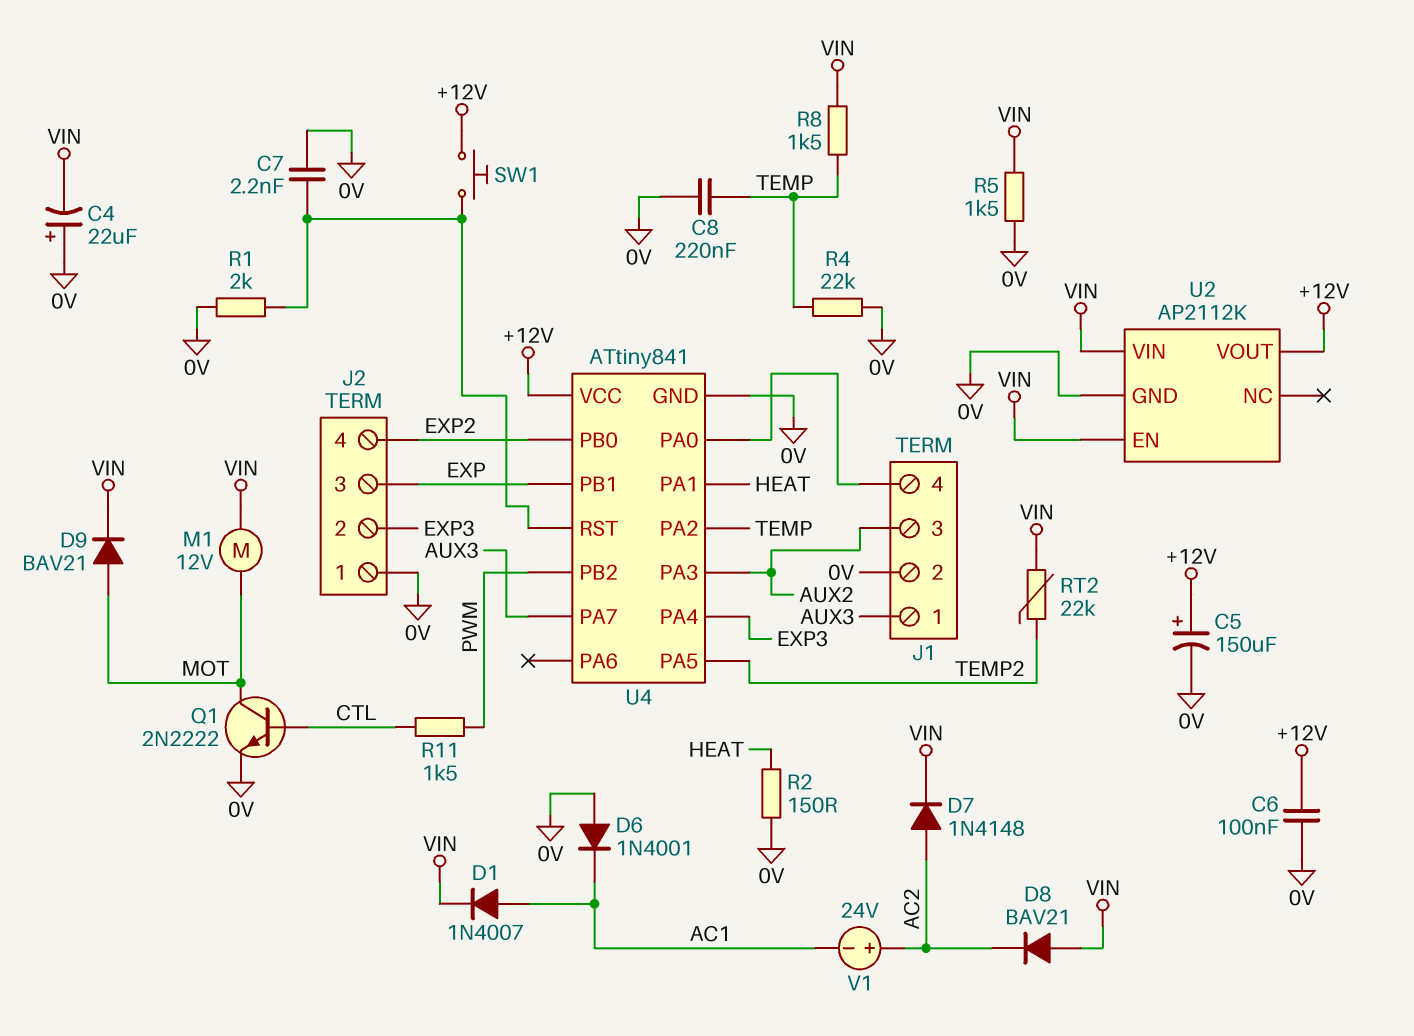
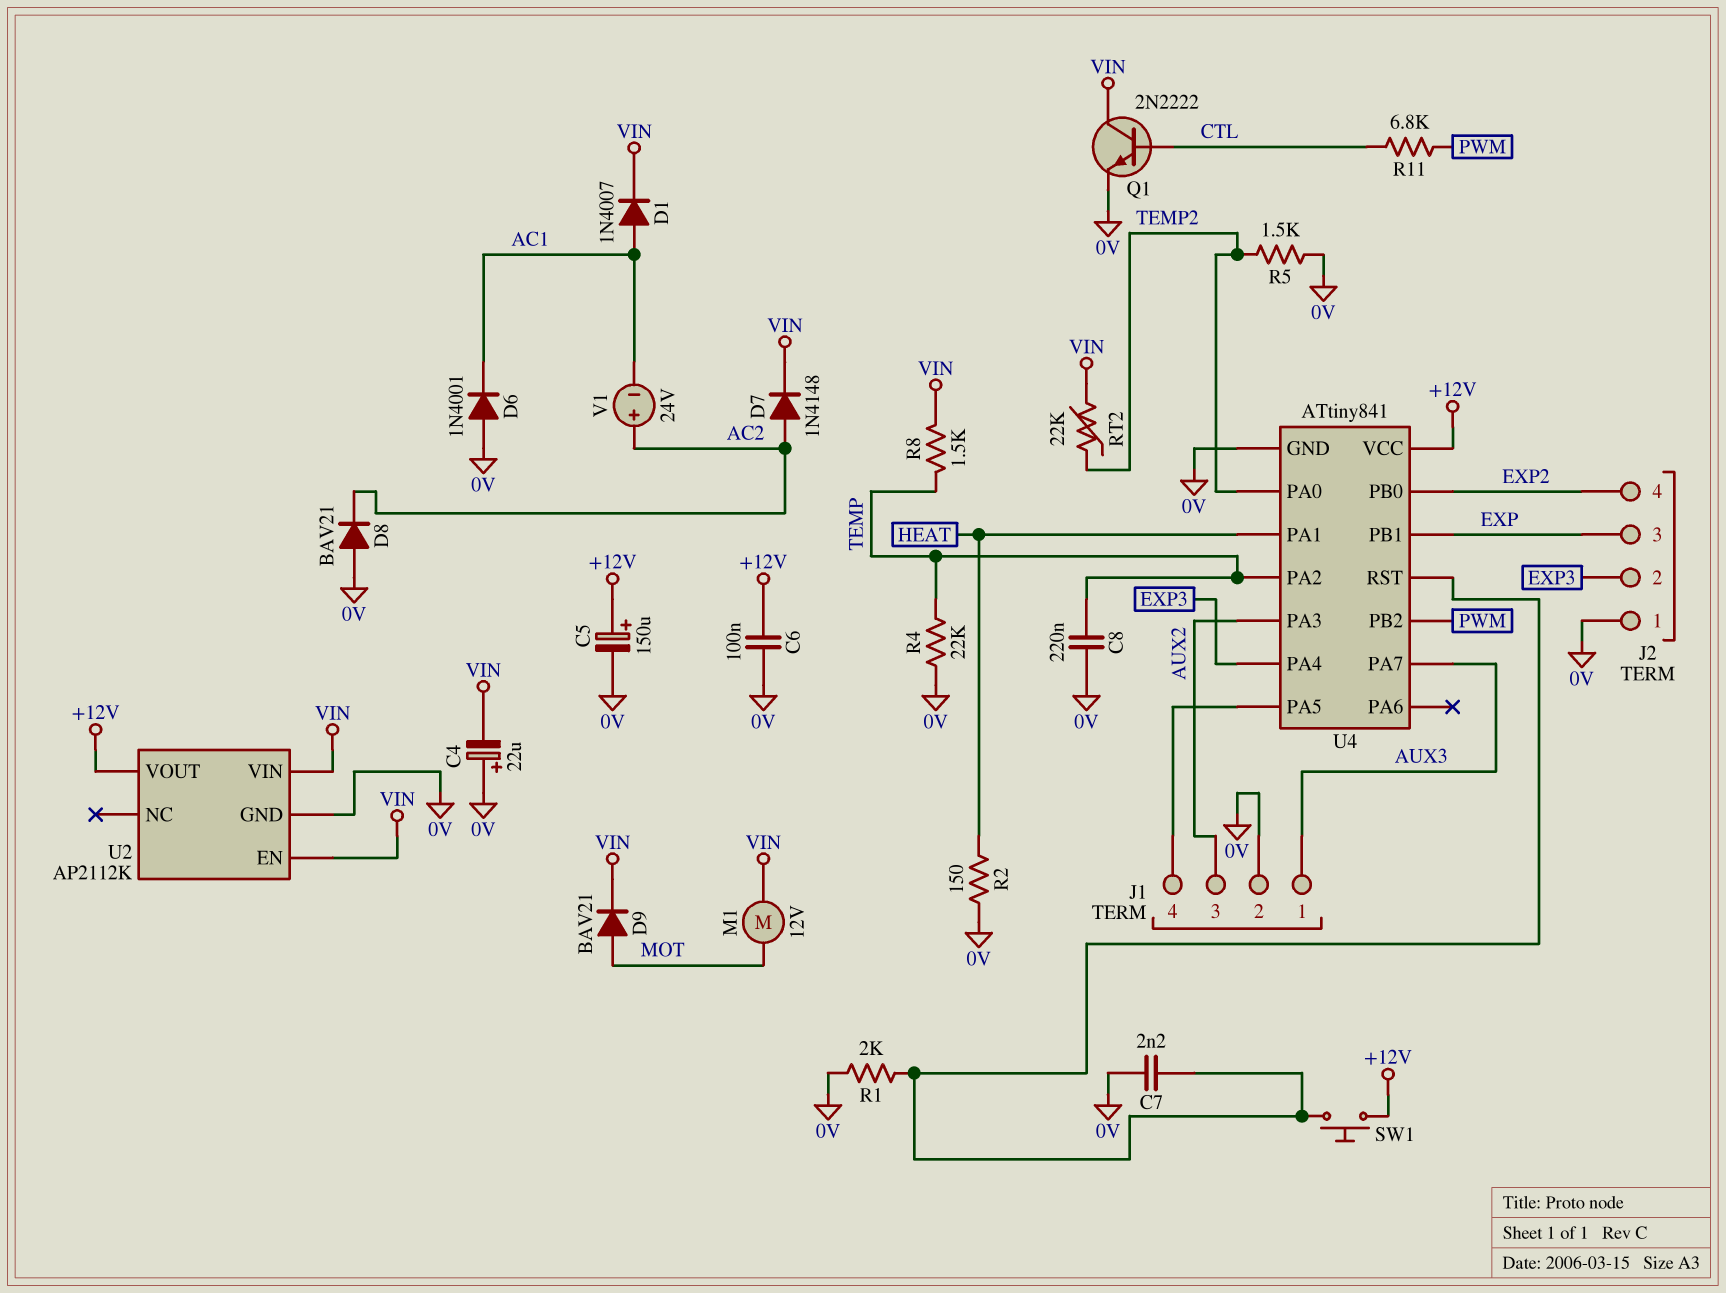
D8: diode BAV21 (A VIN, K AC2) -> diode BAV21 (A 0V, K AC2)
Q1: NPN 2N2222 (B CTL, C MOT, E 0V) -> NPN 2N2222 (B CTL, C VIN, E 0V)
R5: 1.5k (0V, VIN) -> 1.5k (0V, TEMP2)
R11: 1.5k (CTL, PWM) -> 6.8k (CTL, PWM)
U4 pin PA0: J1/4 -> TEMP2
U4 pin PA5: TEMP2 -> J1/4

